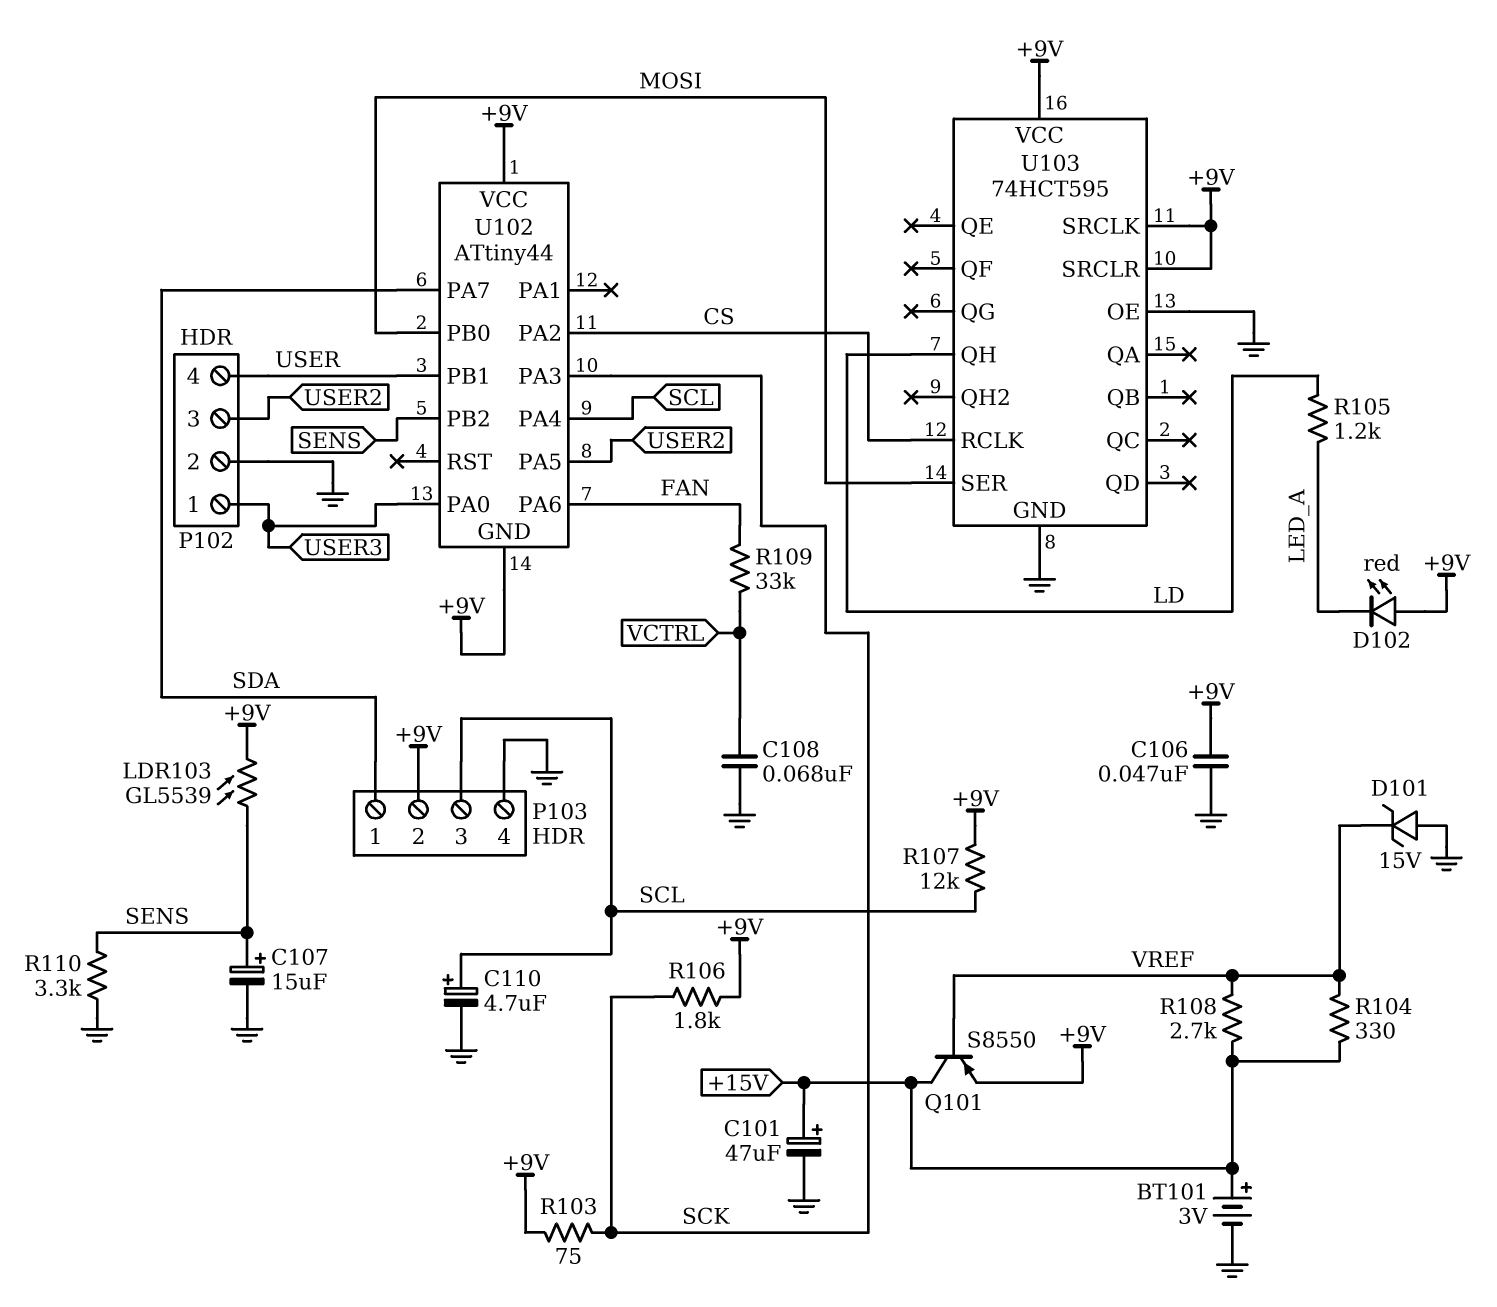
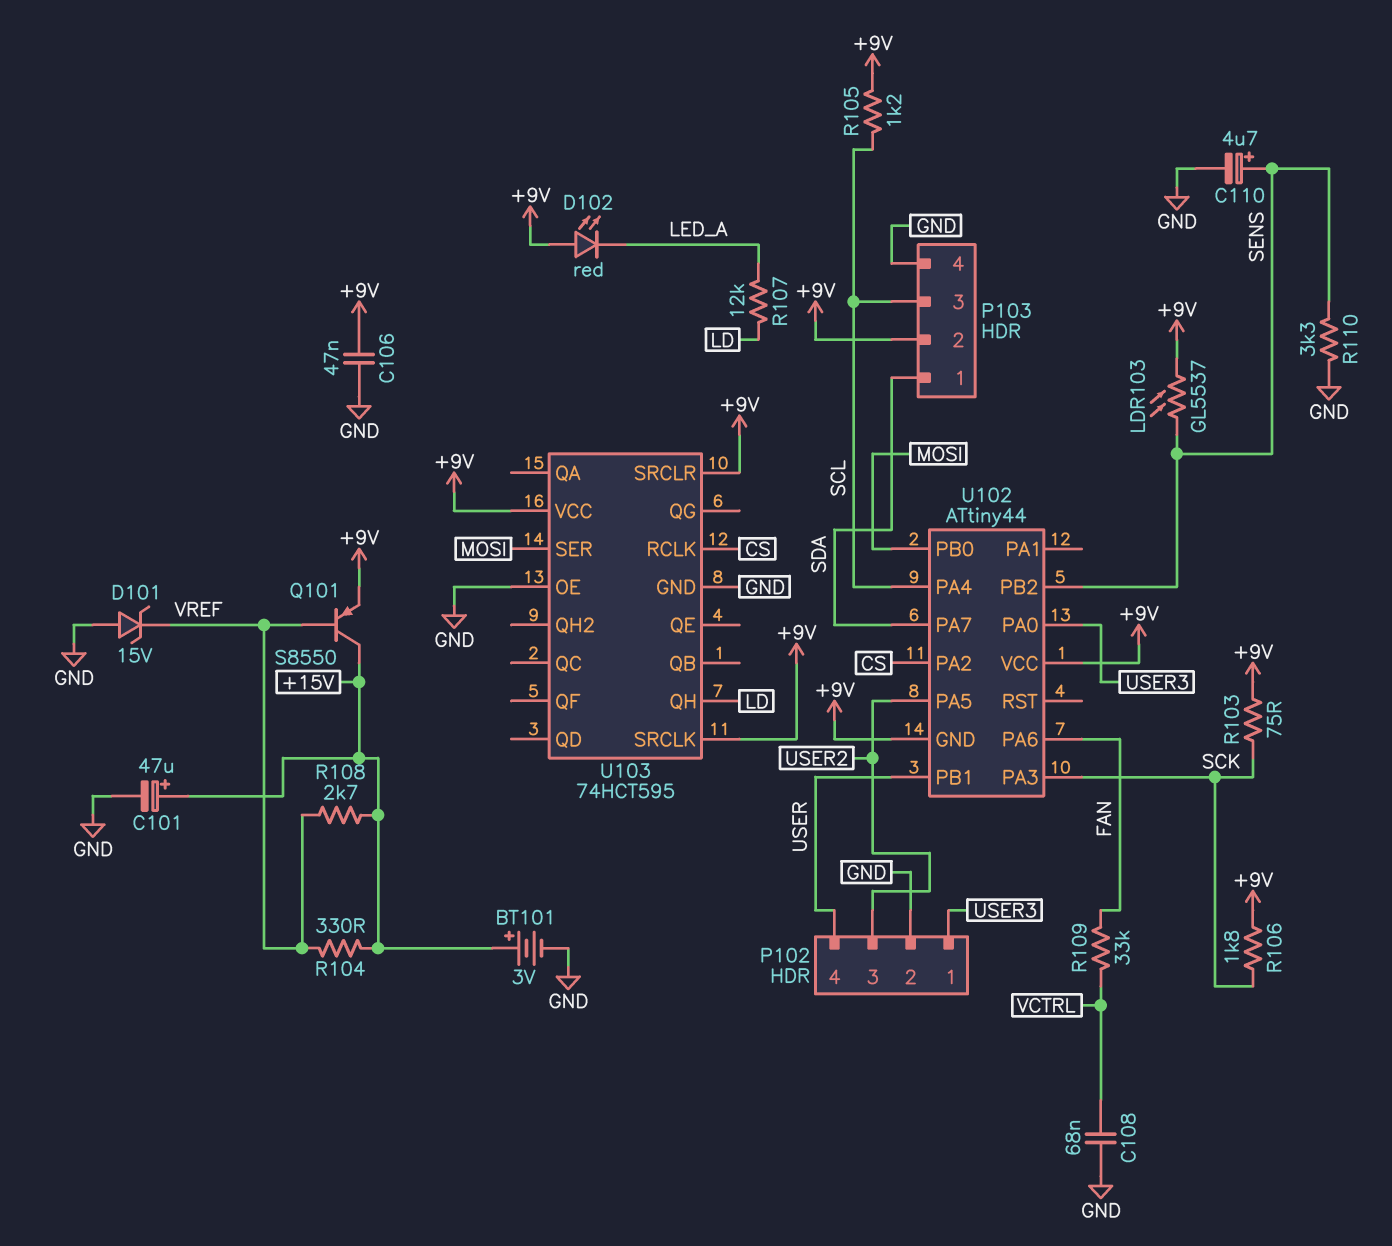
C107: 15uF (plus SENS, minus GND) -> none
C110: 4.7uF (plus SCL, minus GND) -> 4.7uF (plus SENS, minus GND)
LDR103: GL5539 (+9V, SENS) -> GL5537 (+9V, SENS)
R105: 1.2k (LD, LED_A) -> 1.2k (+9V, SCL)
R107: 12k (+9V, SCL) -> 12k (LD, LED_A)

